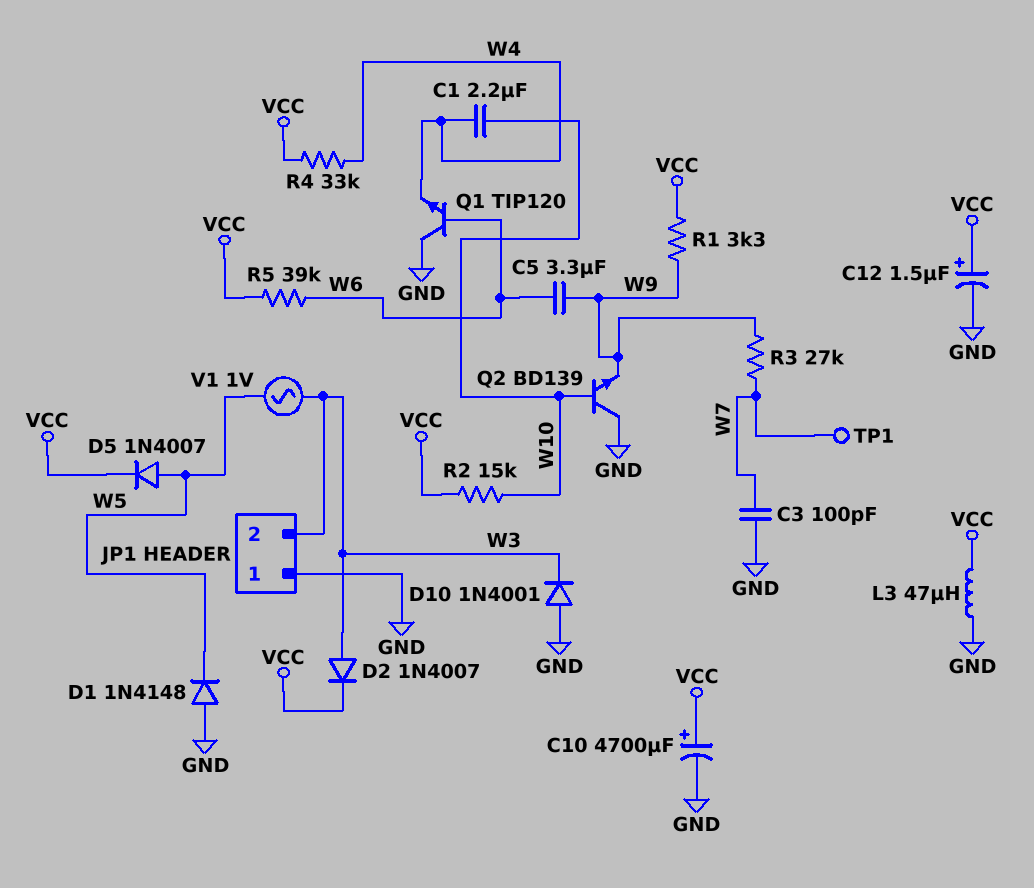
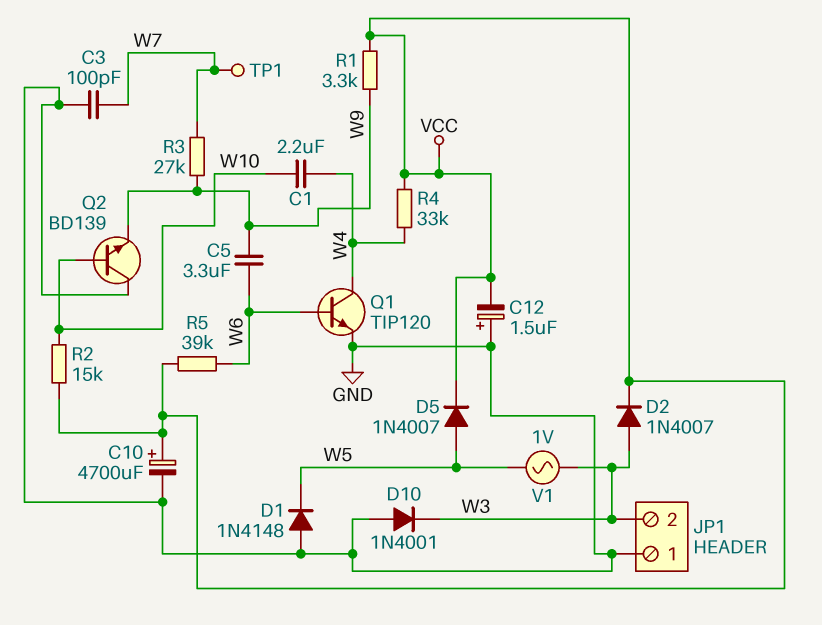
C12: 1.5uF (plus VCC, minus GND) -> 1.5uF (plus GND, minus VCC)
L3: 47uH (GND, VCC) -> none
Q1: NPN TIP120 (B W6, C GND, E W4) -> NPN TIP120 (B W6, C W4, E GND)

